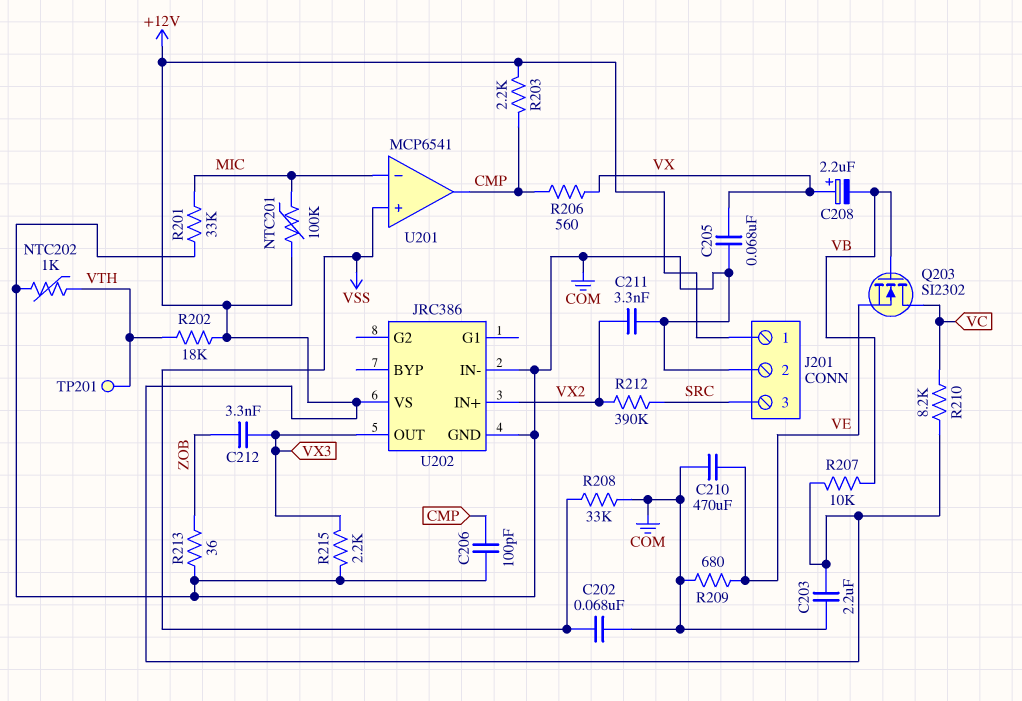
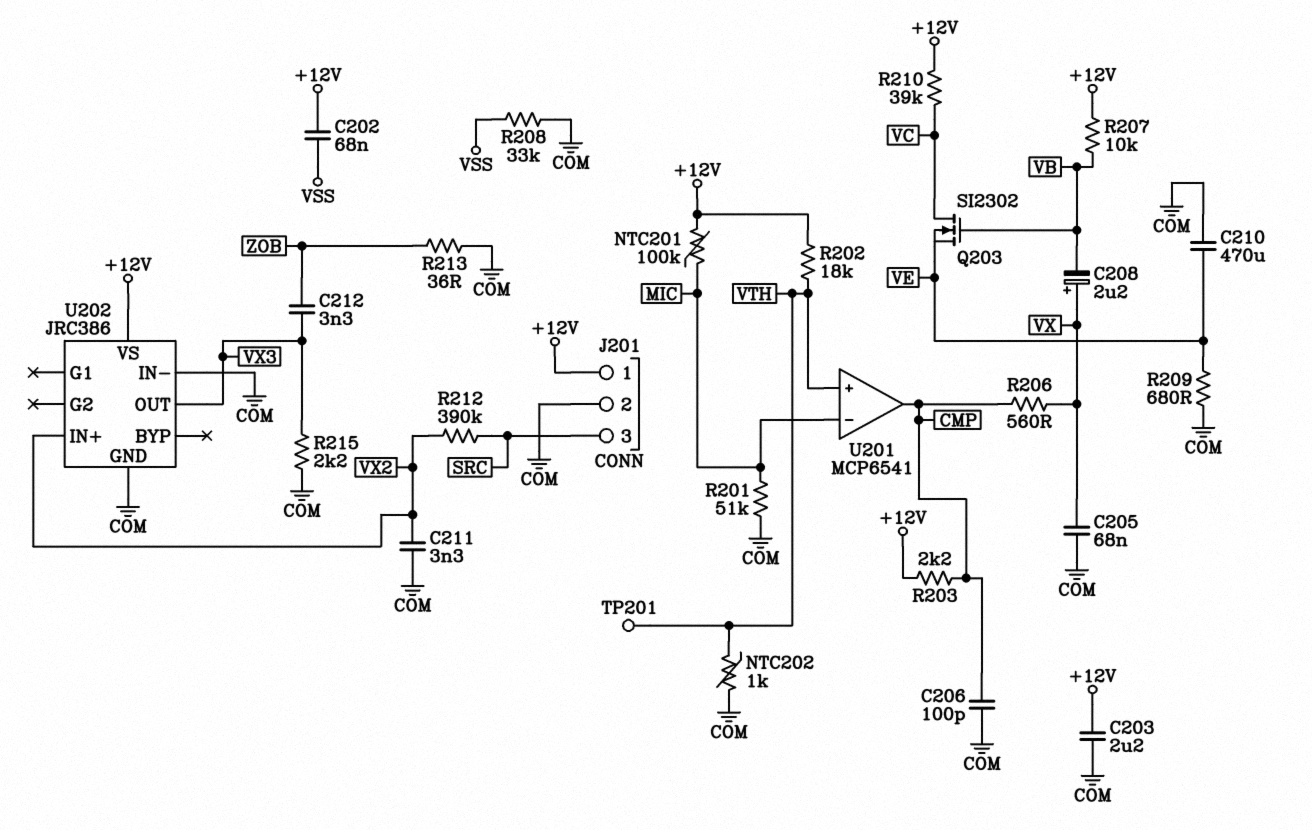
C202: 68nF (COM, VSS) -> 68nF (+12V, VSS)
R201: 33k (COM, MIC) -> 51k (COM, MIC)
R210: 8.2k (+12V, VC) -> 39k (+12V, VC)
U201 pin in+: VSS -> VTH

